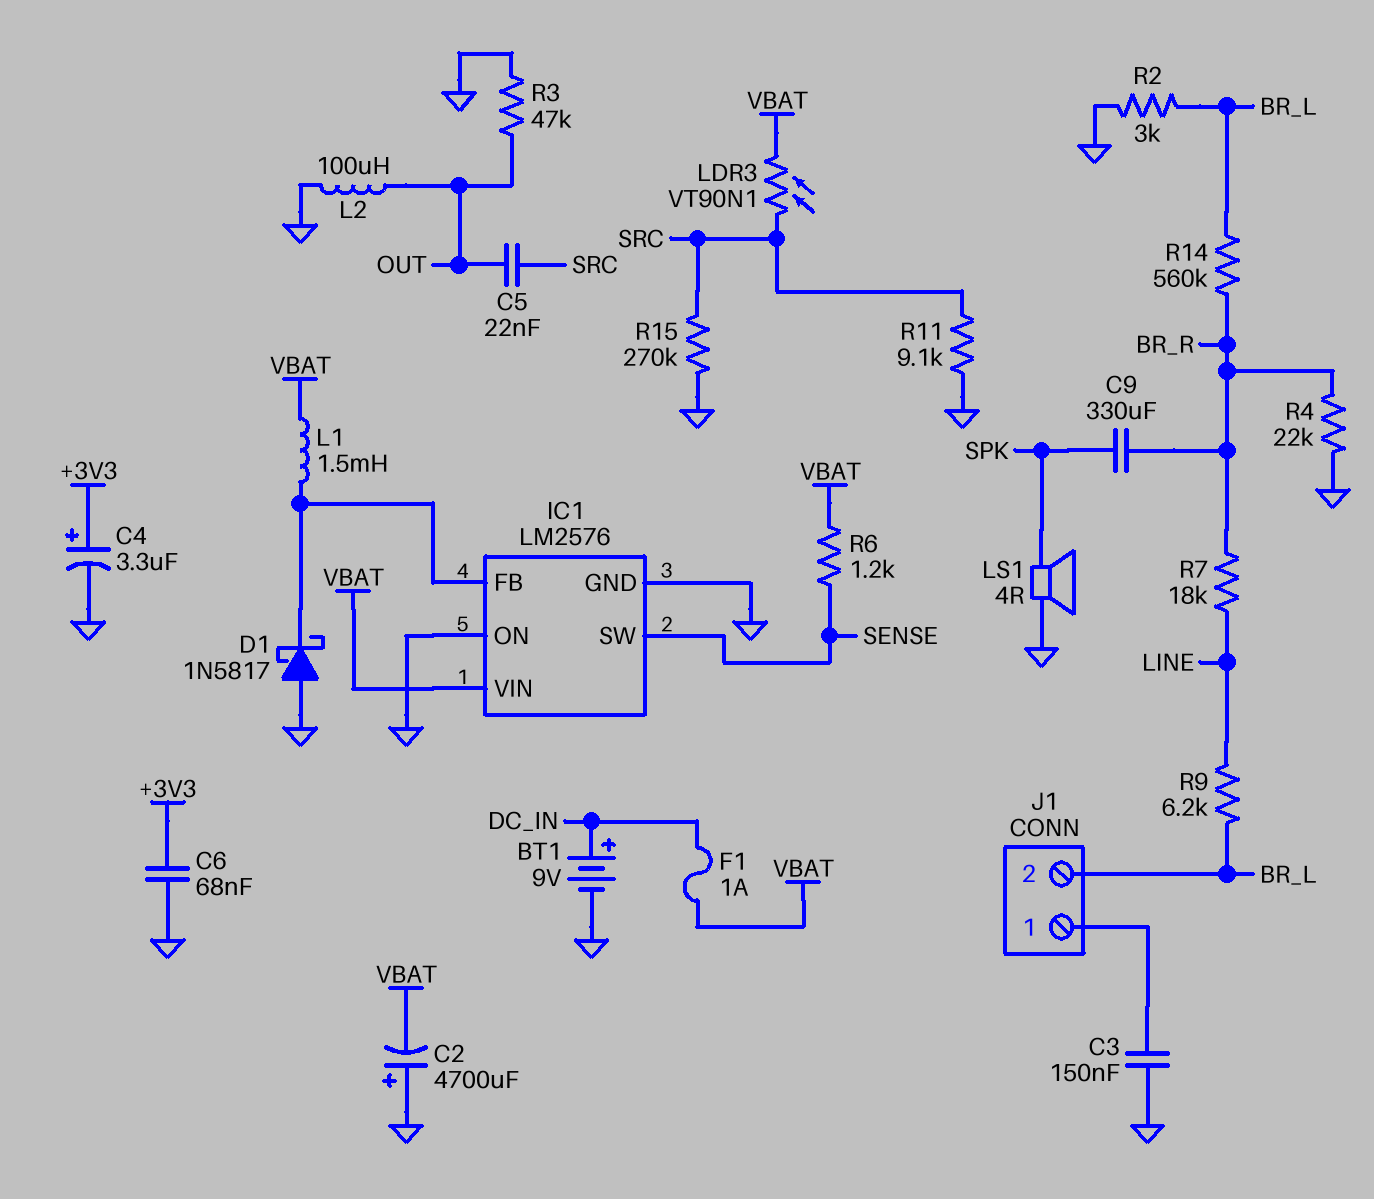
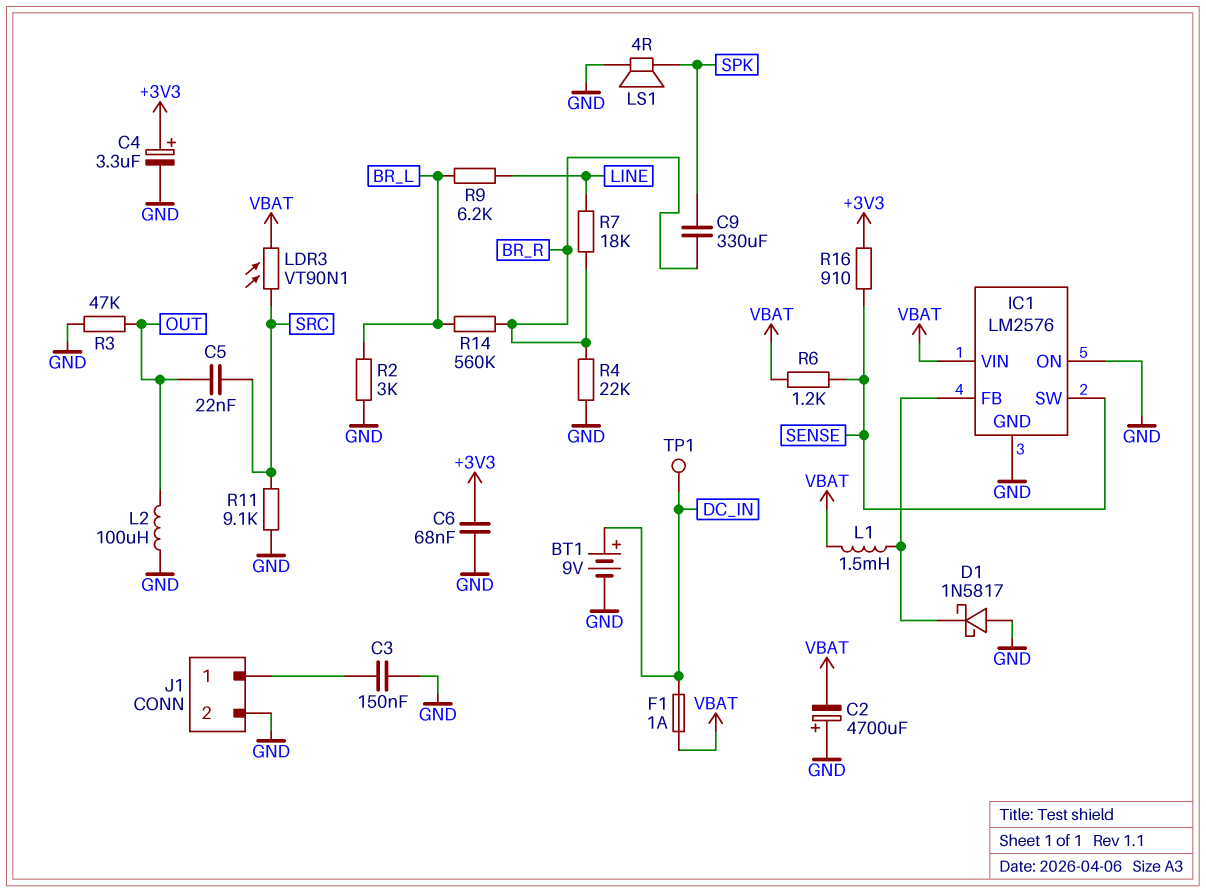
J1 pin 2: BR_L -> GND
R15: 270k (GND, SRC) -> none
R16: none -> 910 (+3V3, SENSE)
TP1: none -> test point (DC_IN)

